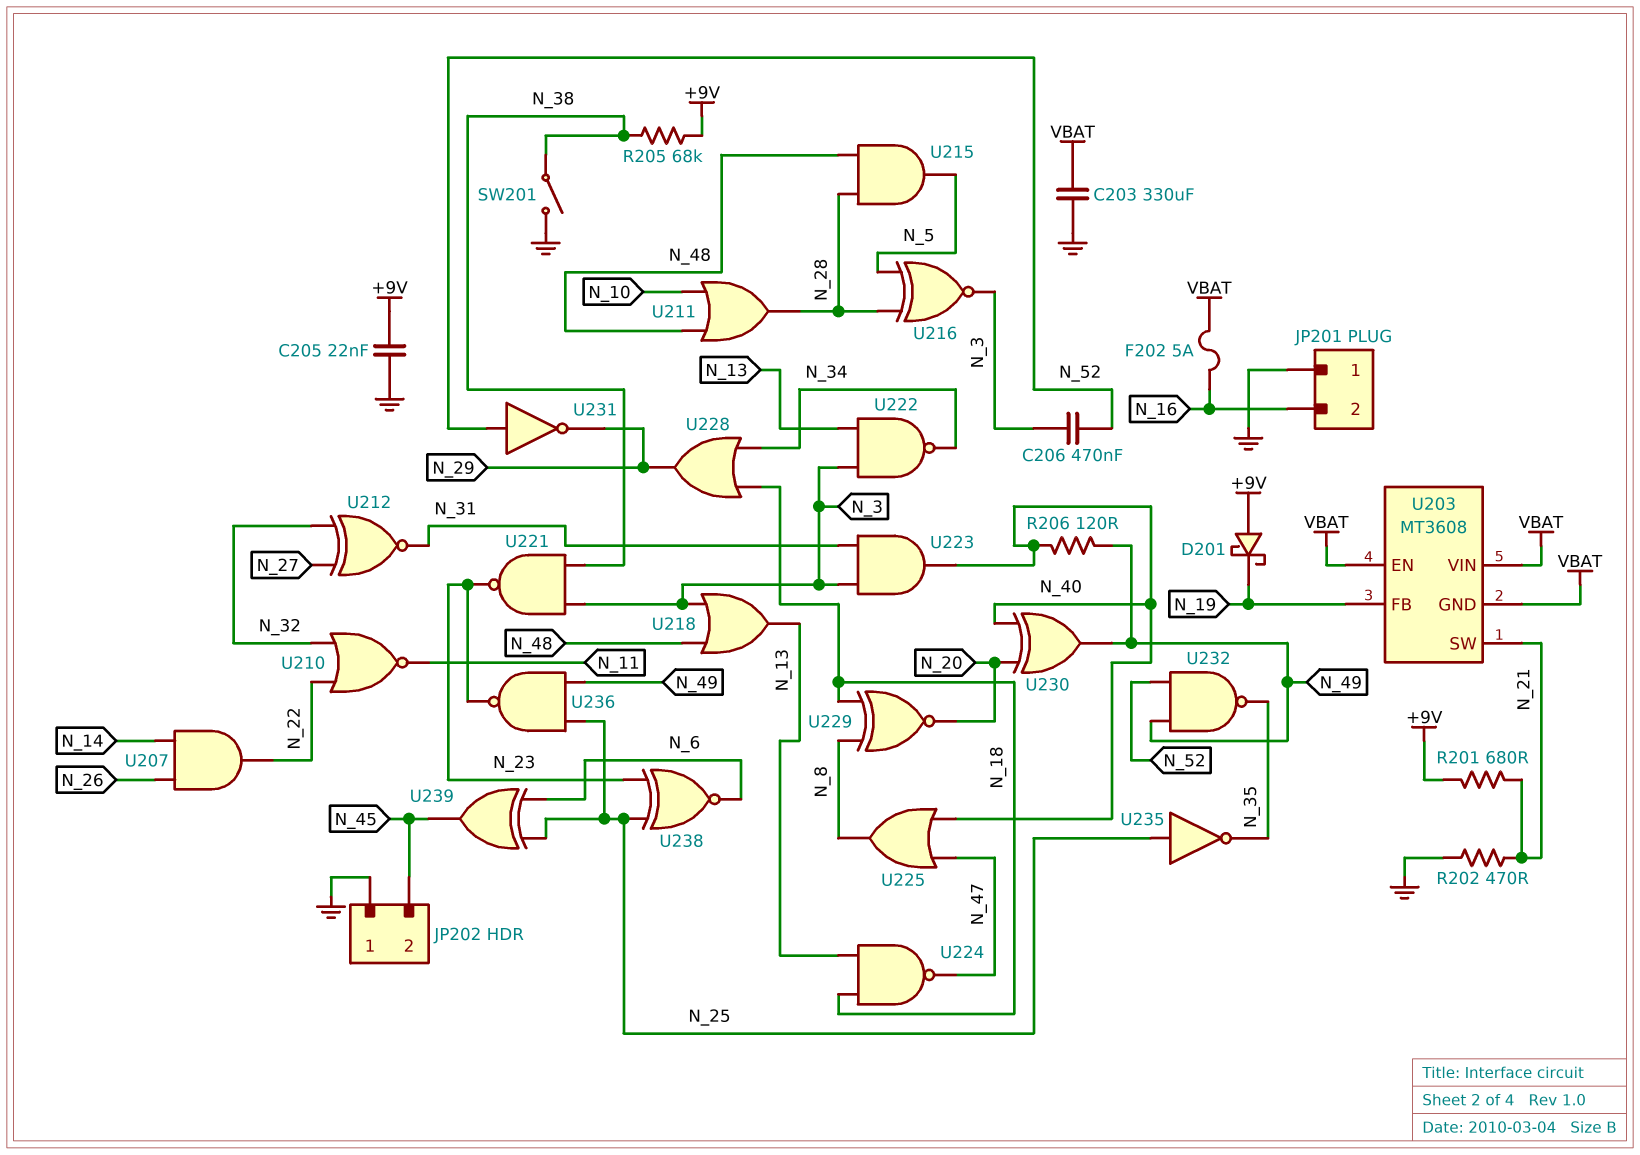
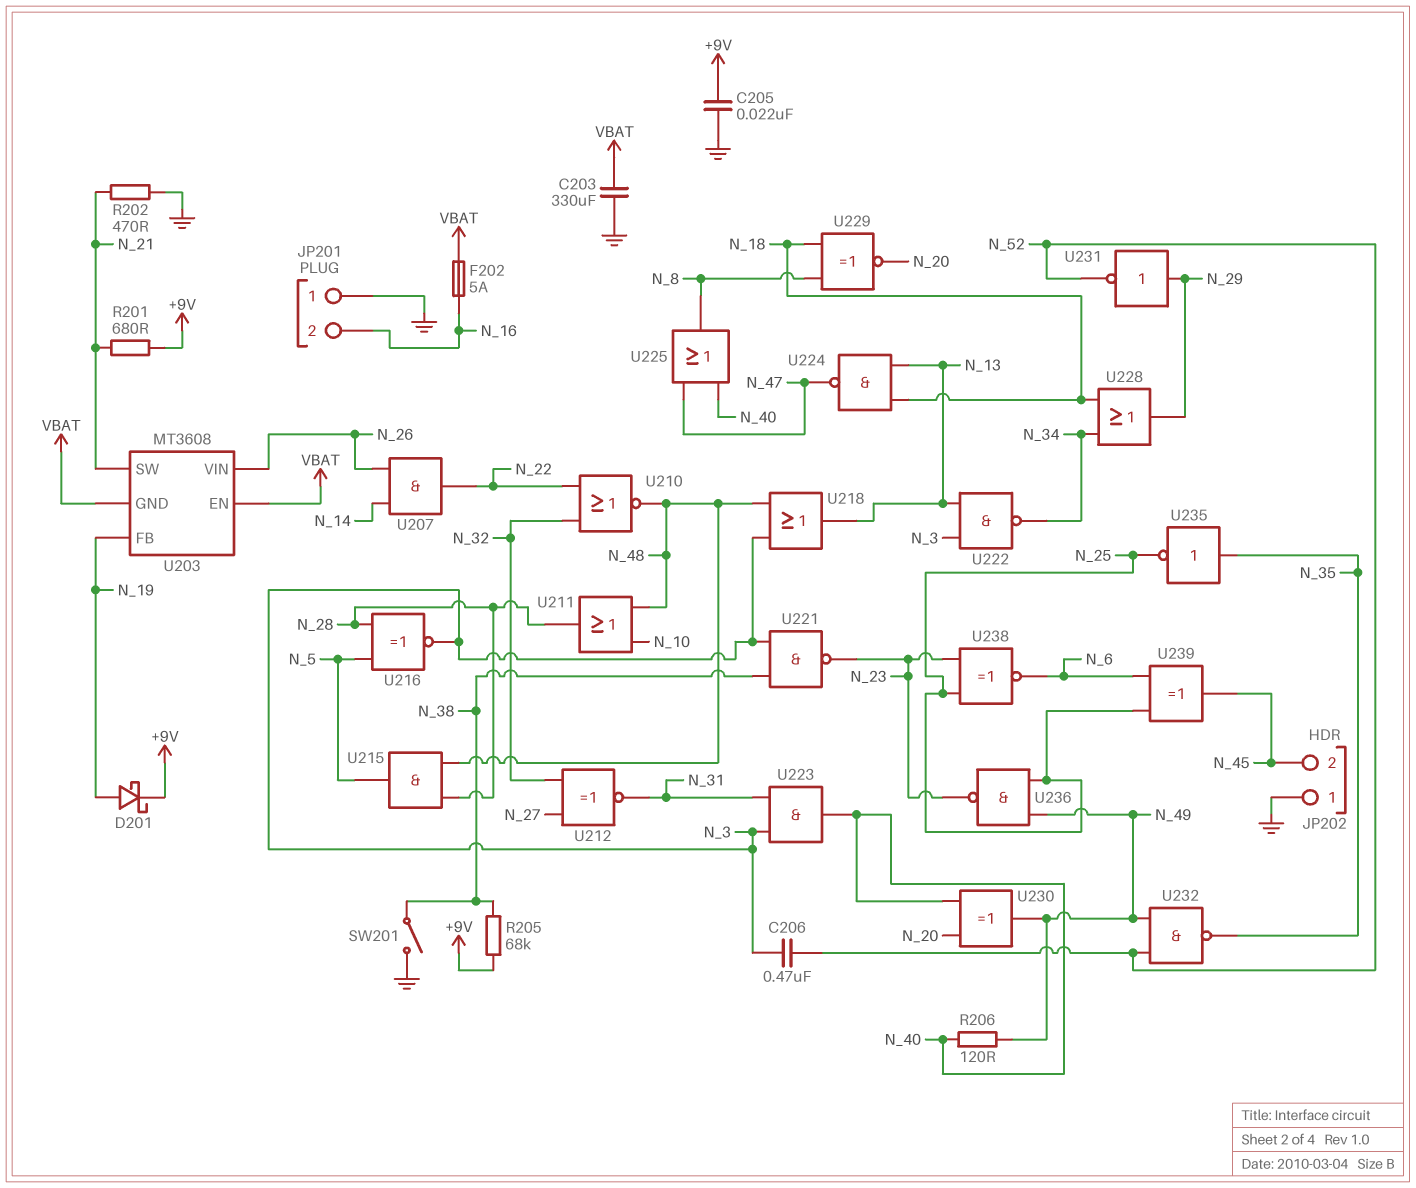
D201: schottky (A +9V, K N_19) -> schottky (A N_19, K +9V)
U203 pin VIN: VBAT -> N_26
U210: NOR (in N_22, in N_32, out N_11) -> NOR (in N_22, in N_32, out N_48)
U231: NOT (in N_52, out N_29) -> NOT (in N_29, out N_52)
U235: NOT (in N_25, out N_35) -> NOT (in N_35, out N_25)

